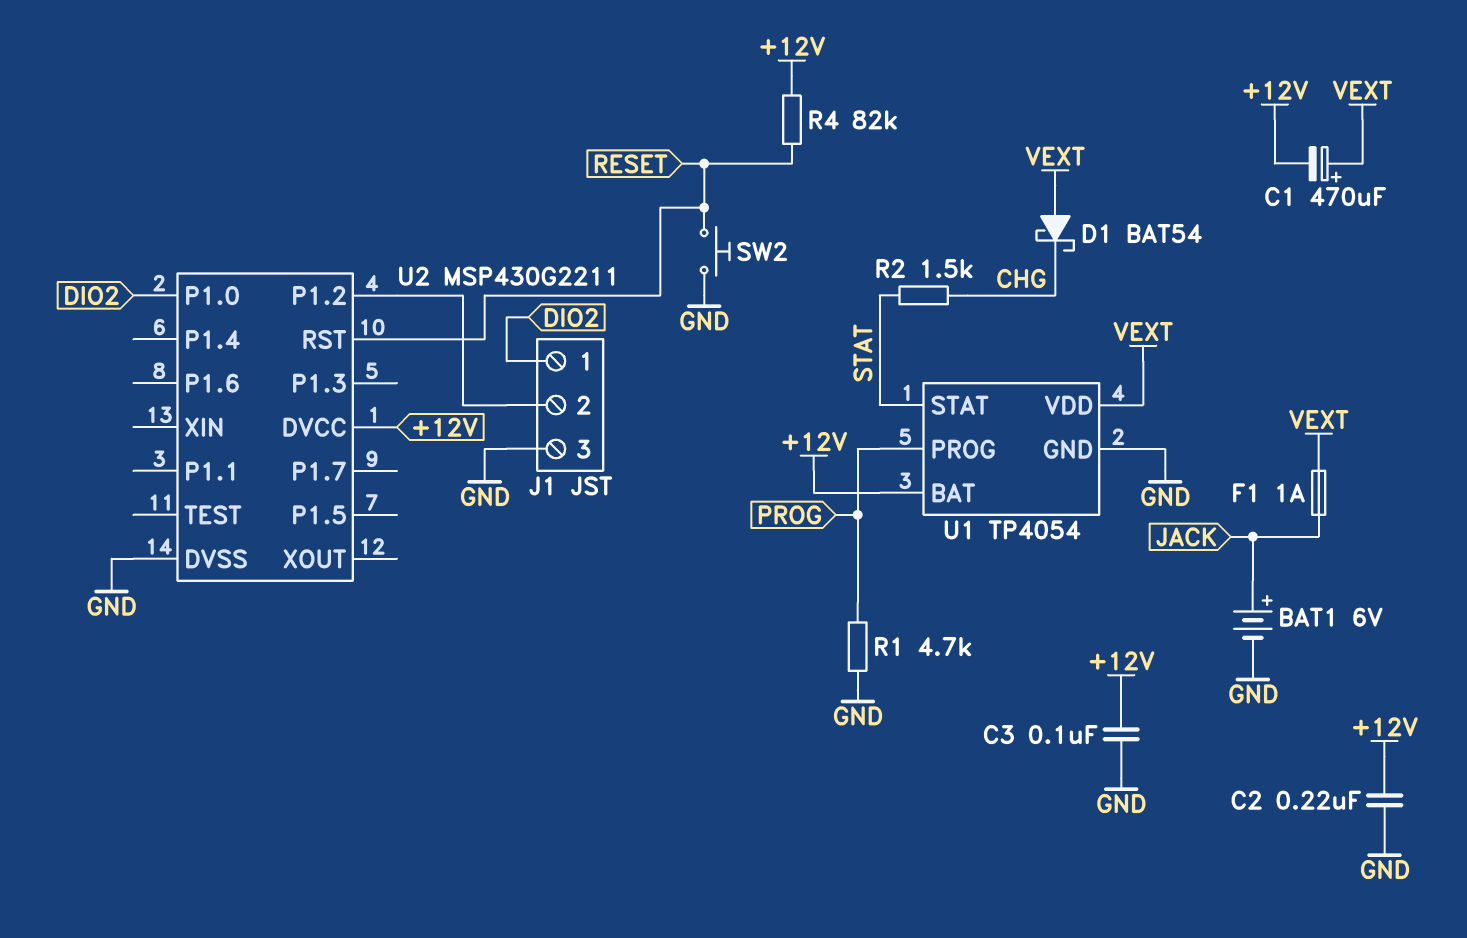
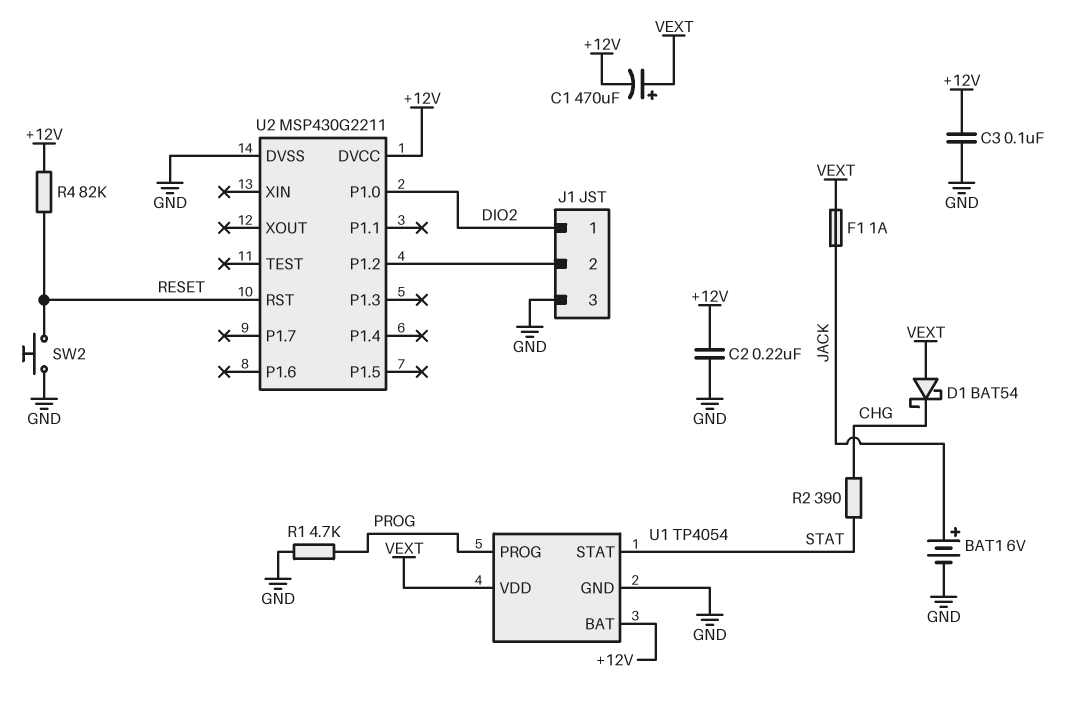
R2: 1.5k (CHG, STAT) -> 390 (CHG, STAT)

